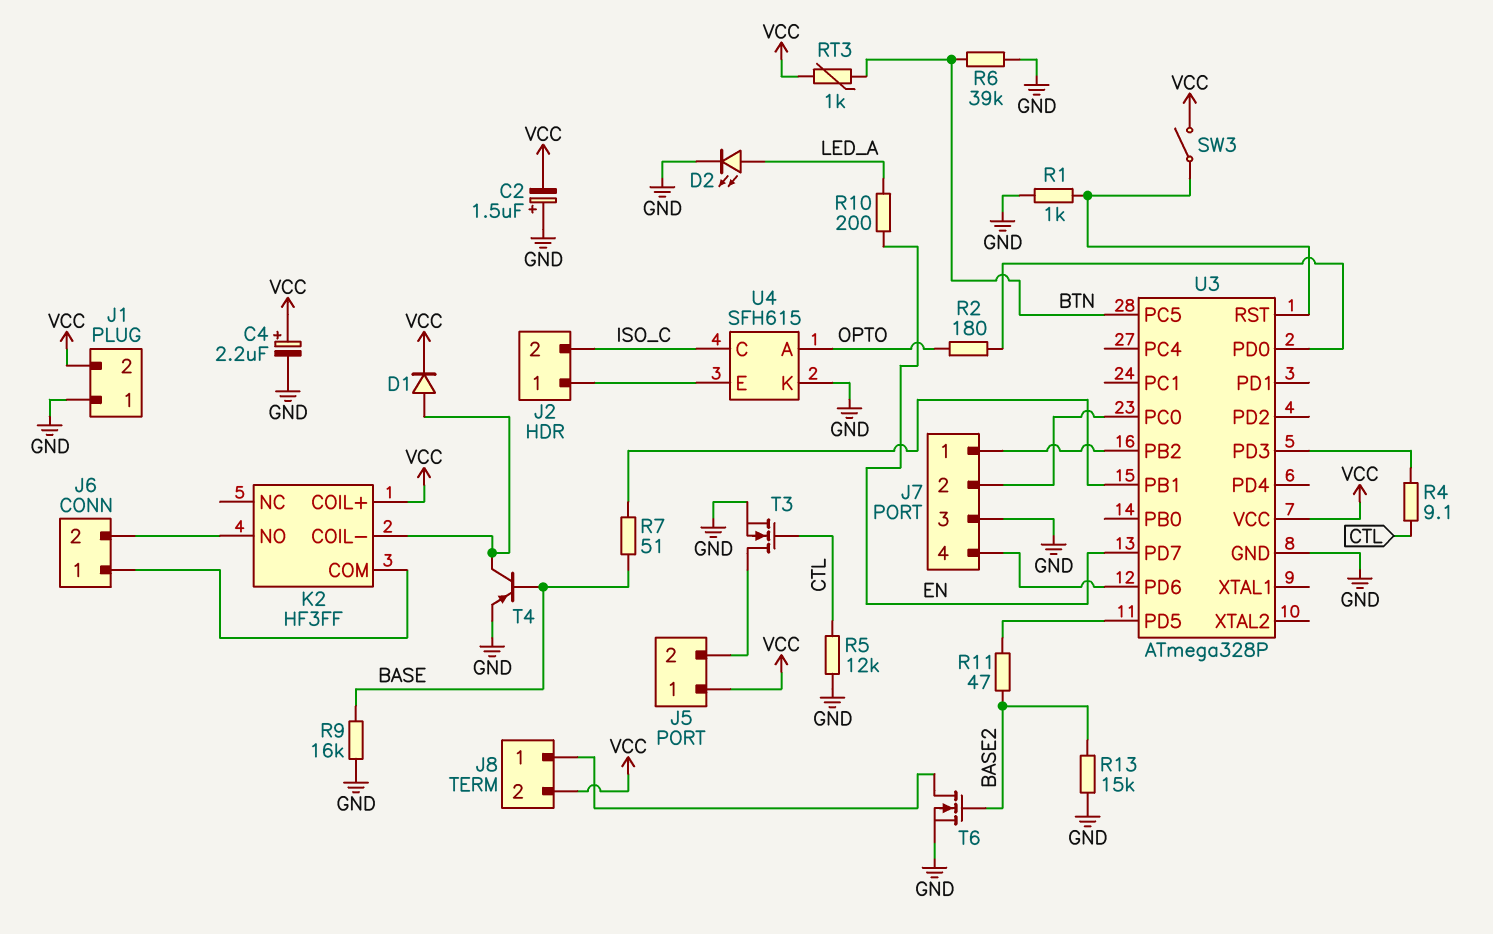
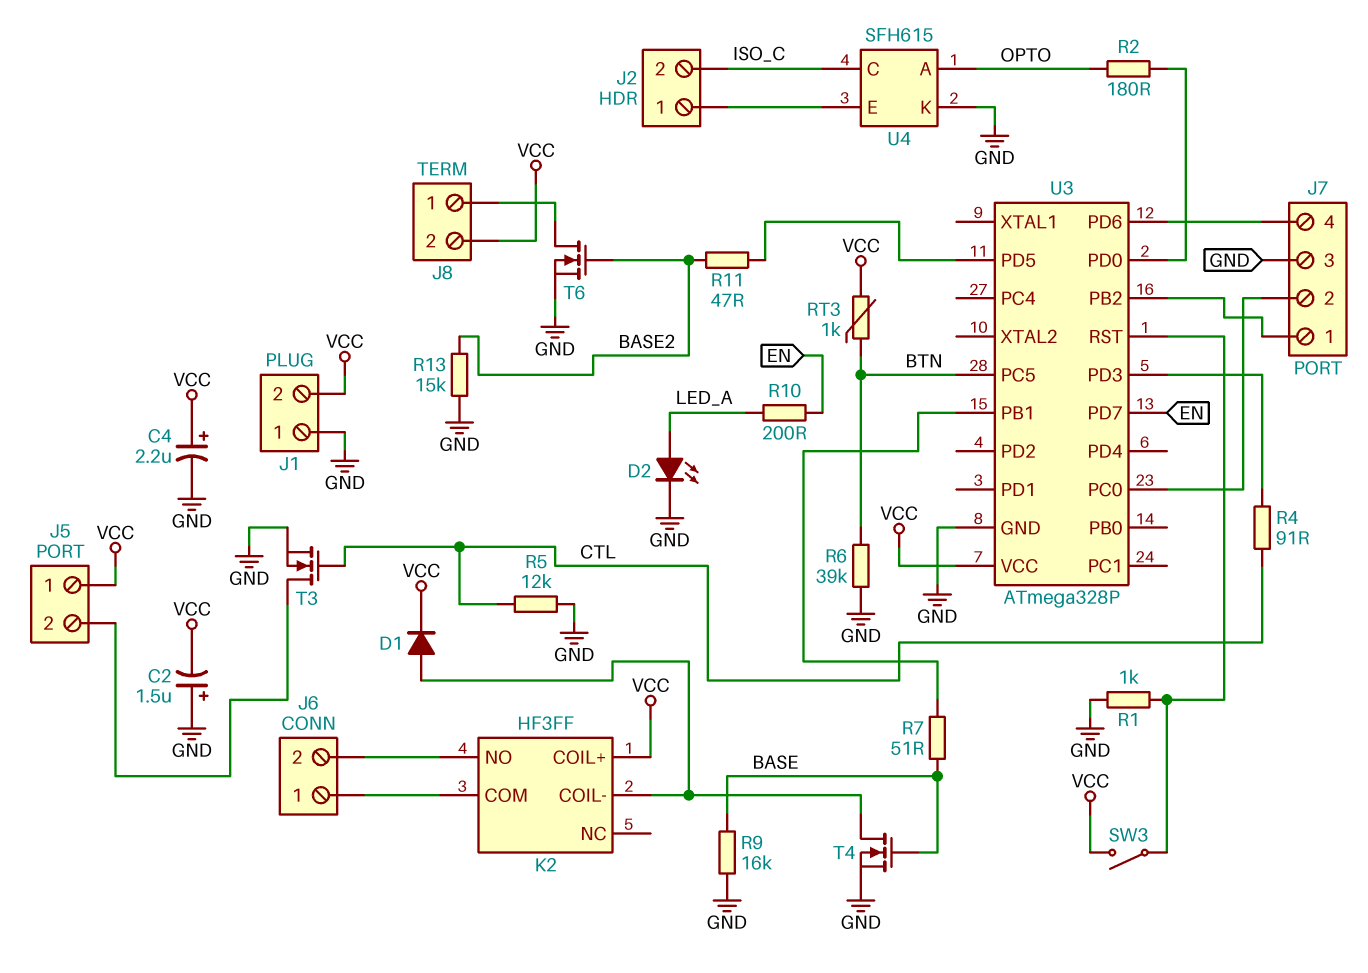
R4: 9.1 (CTL, U3/PD3) -> 91 (CTL, U3/PD3)
T4: PNP (B BASE, C K2/COIL-, E GND) -> NMOS (G BASE, D K2/COIL-, S GND)

